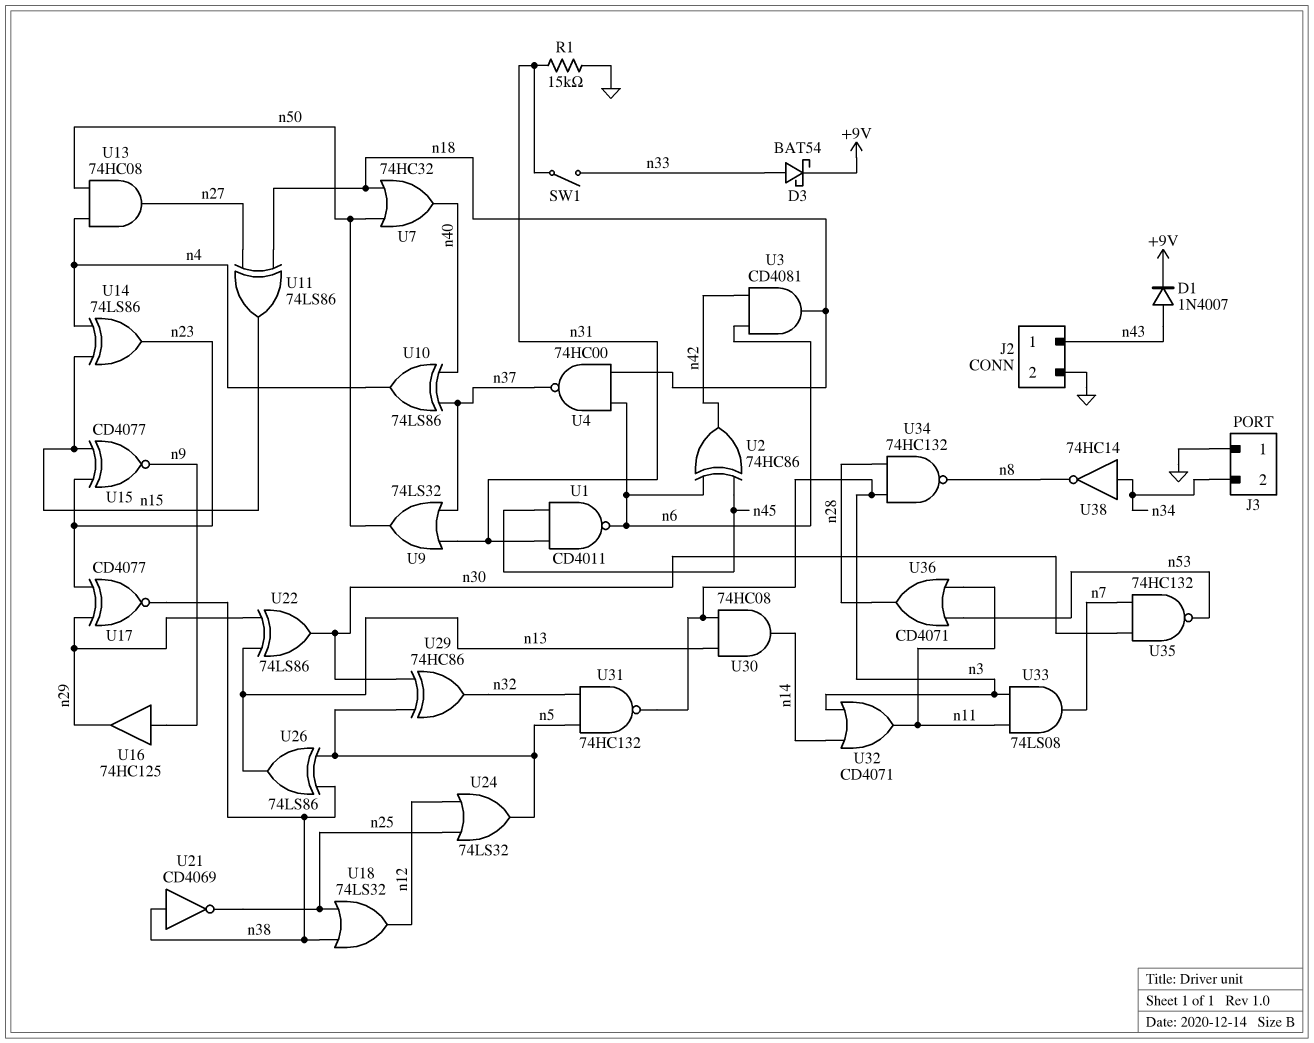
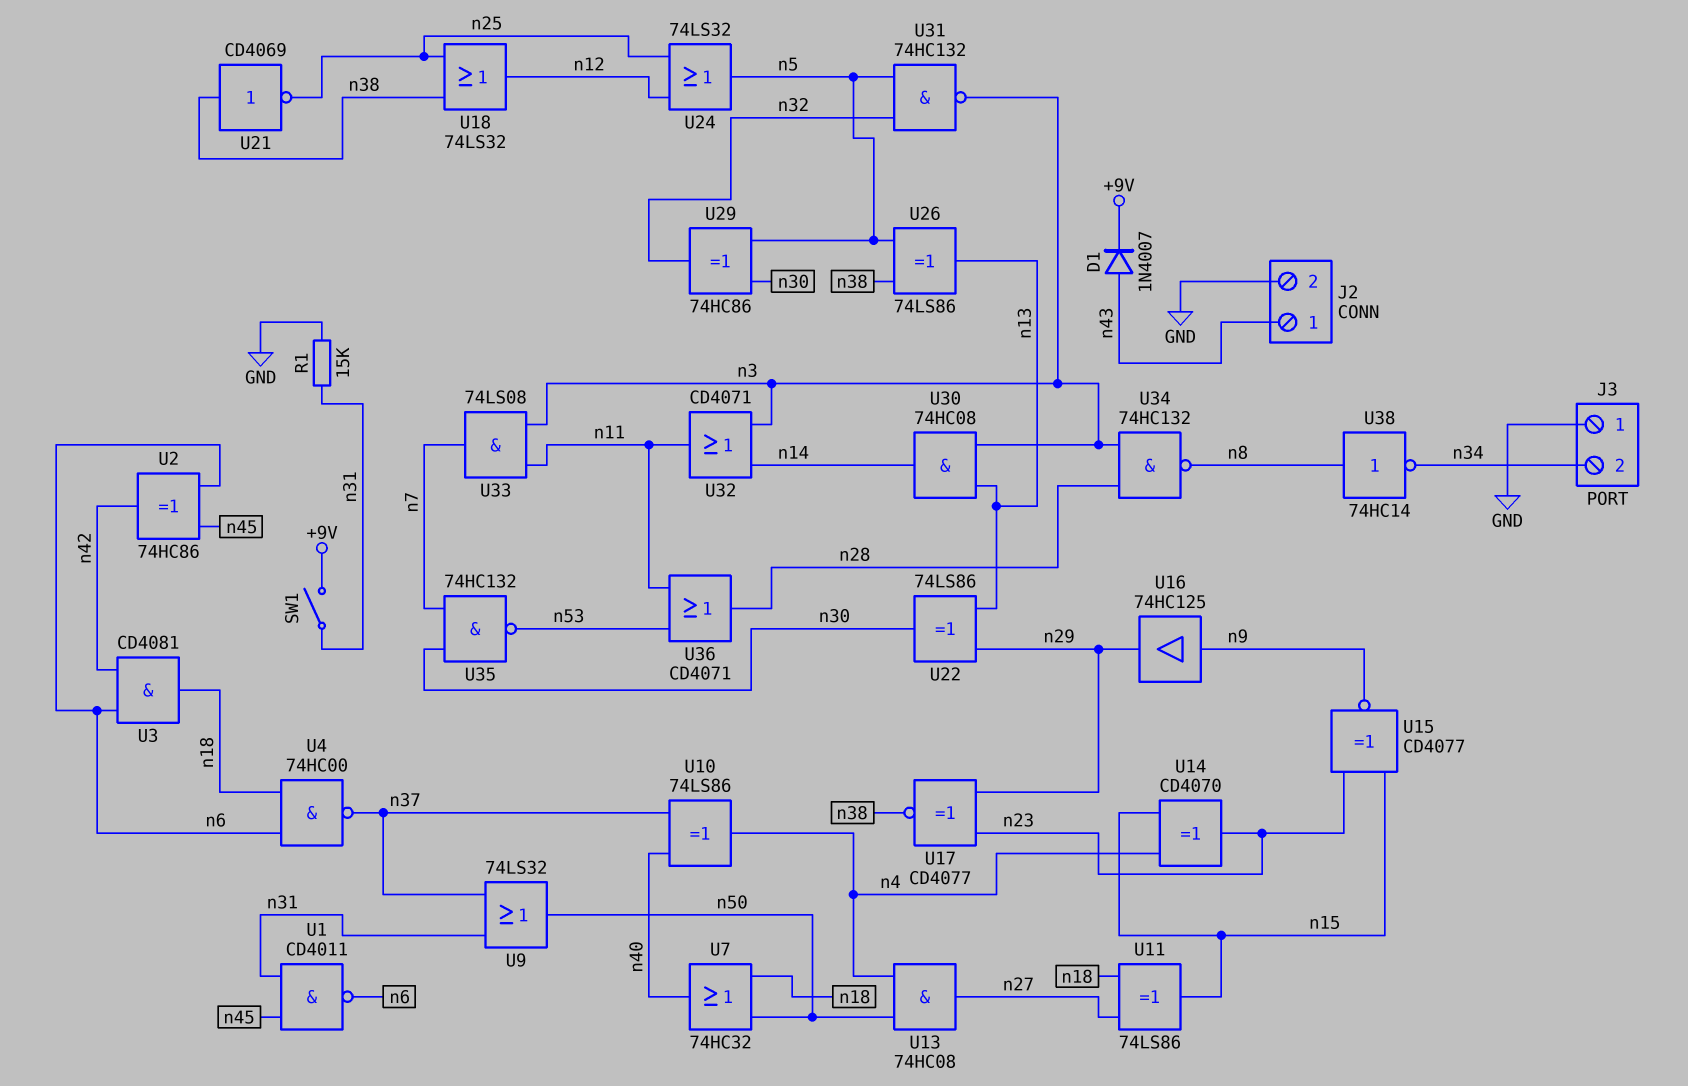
D3: schottky BAT54 (A n33, K +9V) -> none
SW1: switch (n31, n33) -> switch (+9V, n31)
U14: XOR 74LS86 (in n4, in n15, out n23) -> XOR CD4070 (in n4, in n15, out n23)
U38: NOT 74HC14 (in n34, out n8) -> NOT 74HC14 (in n8, out n34)

